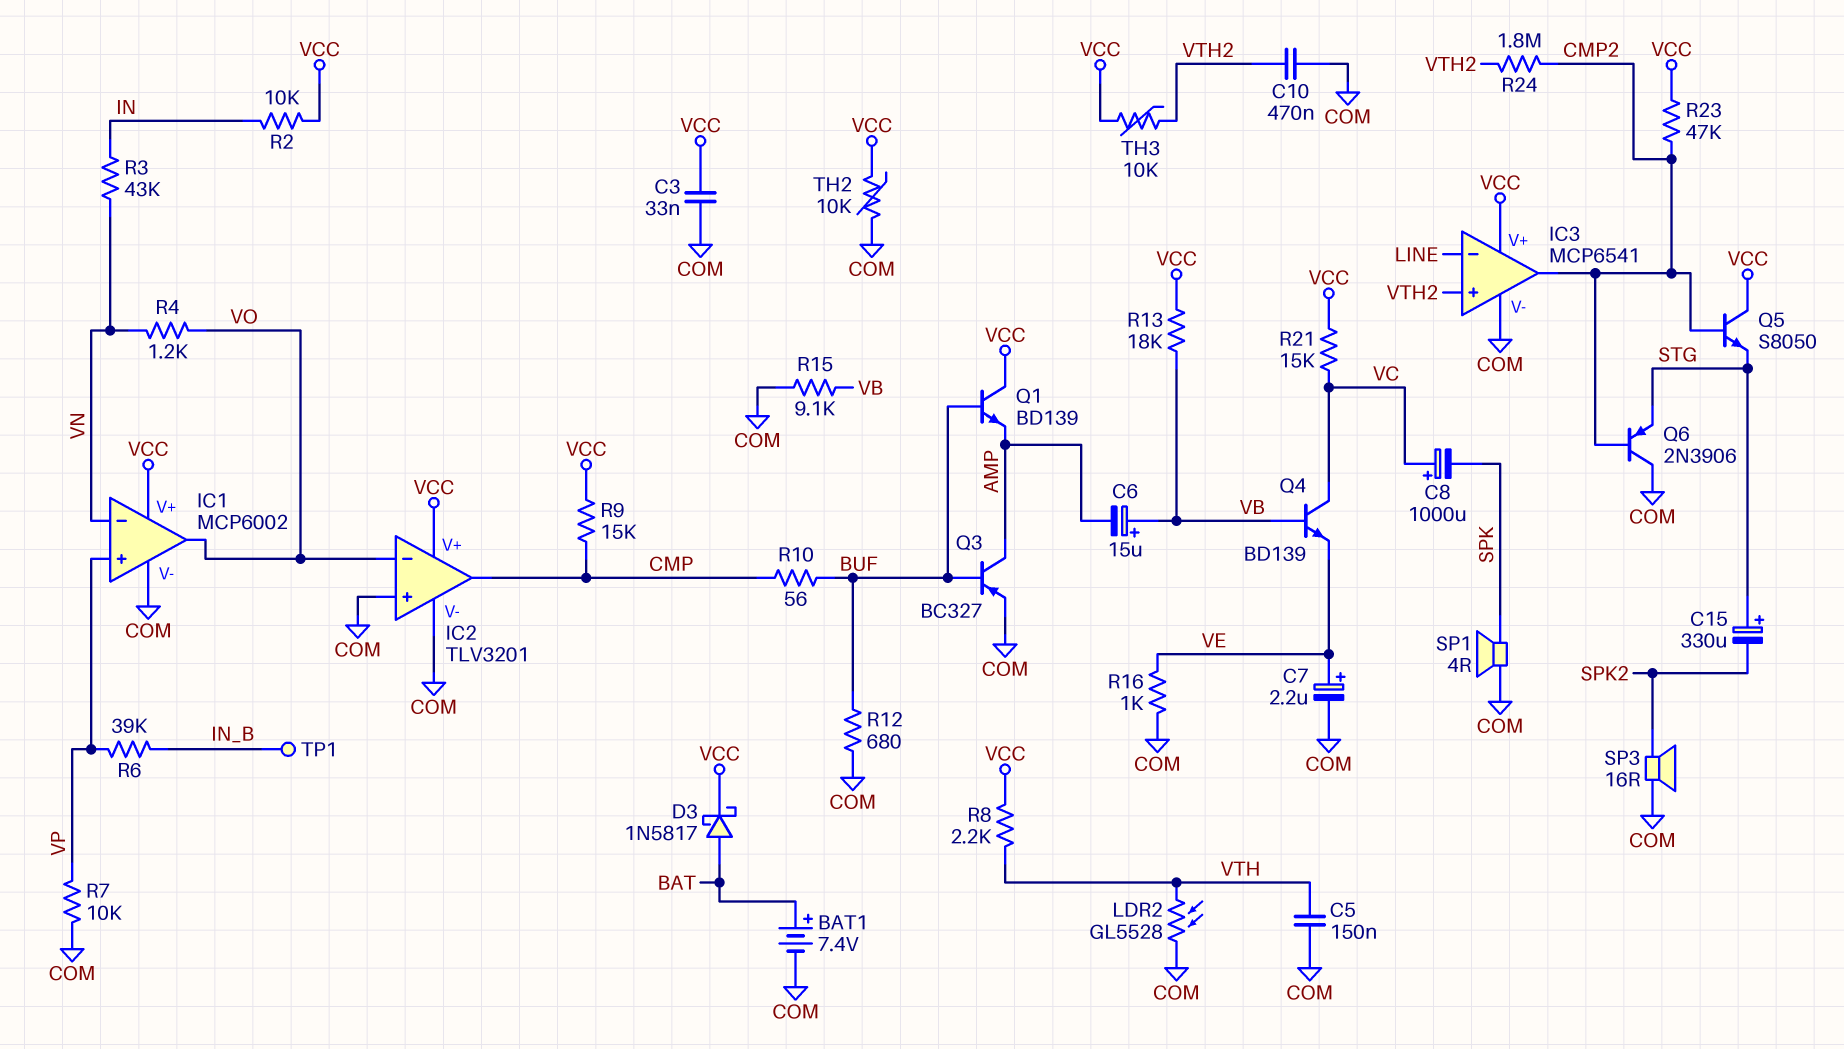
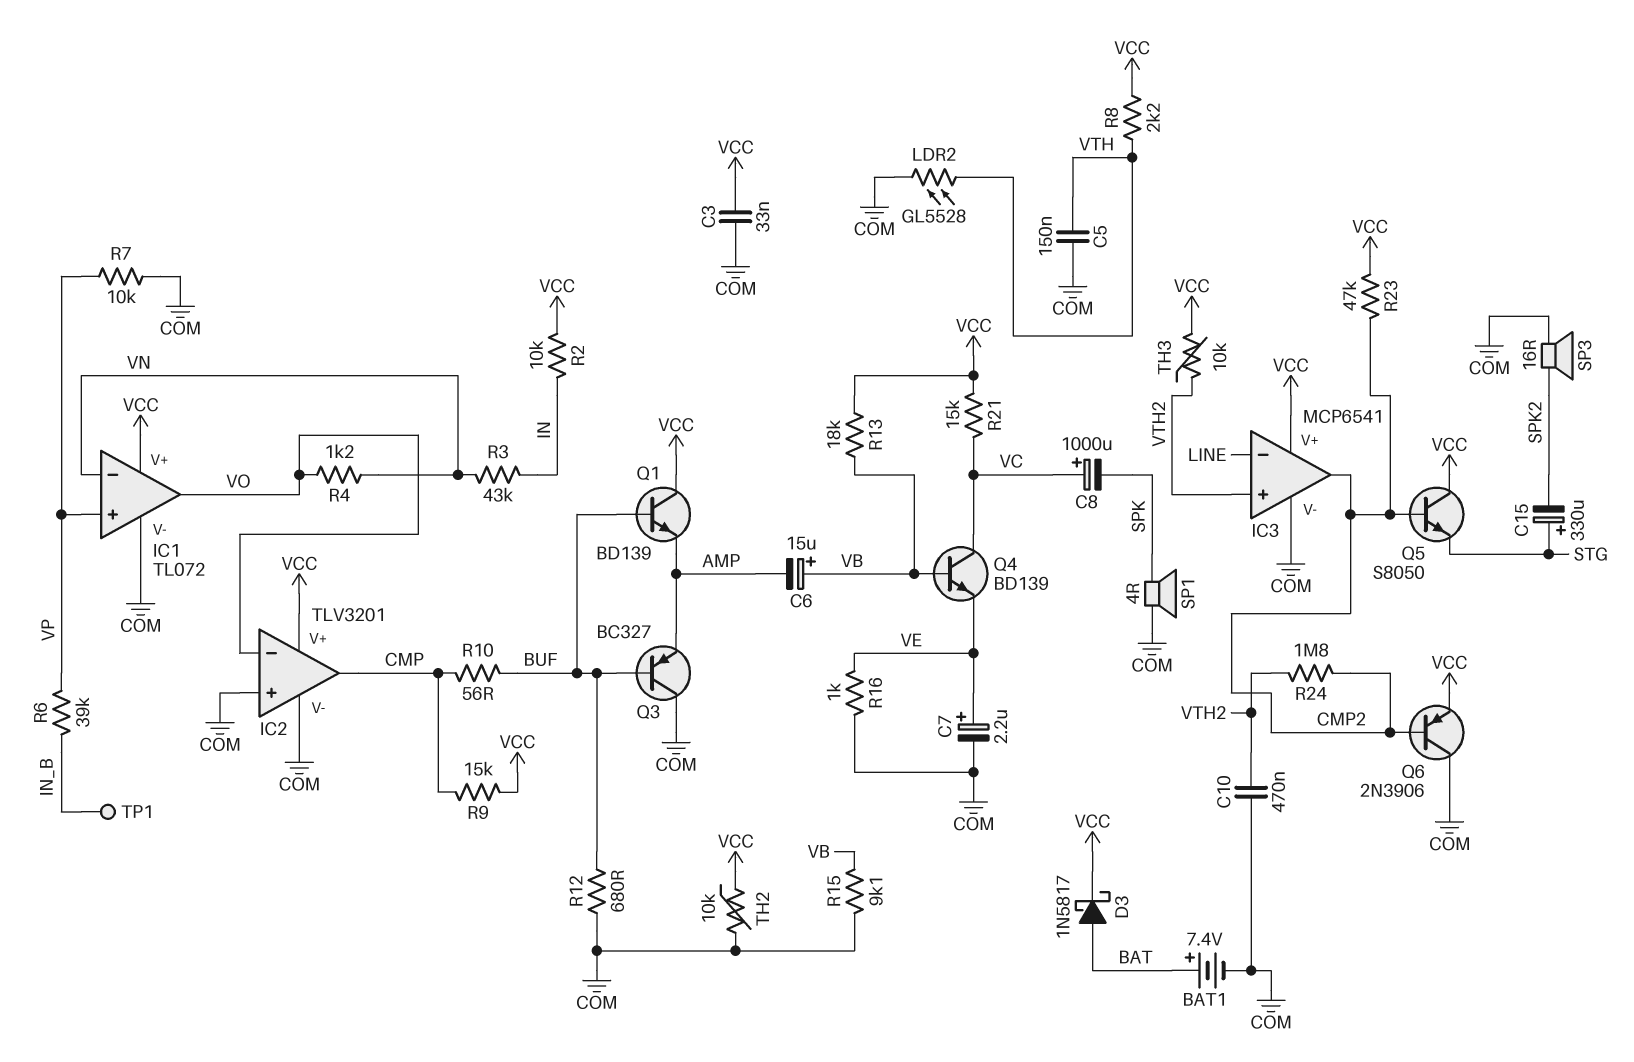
IC1: MCP6002 -> TL072
Q3: PNP BC327 (B BUF, C AMP, E COM) -> PNP BC327 (B BUF, C COM, E AMP)
Q6: PNP 2N3906 (B CMP2, C COM, E STG) -> PNP 2N3906 (B CMP2, C COM, E VCC)

